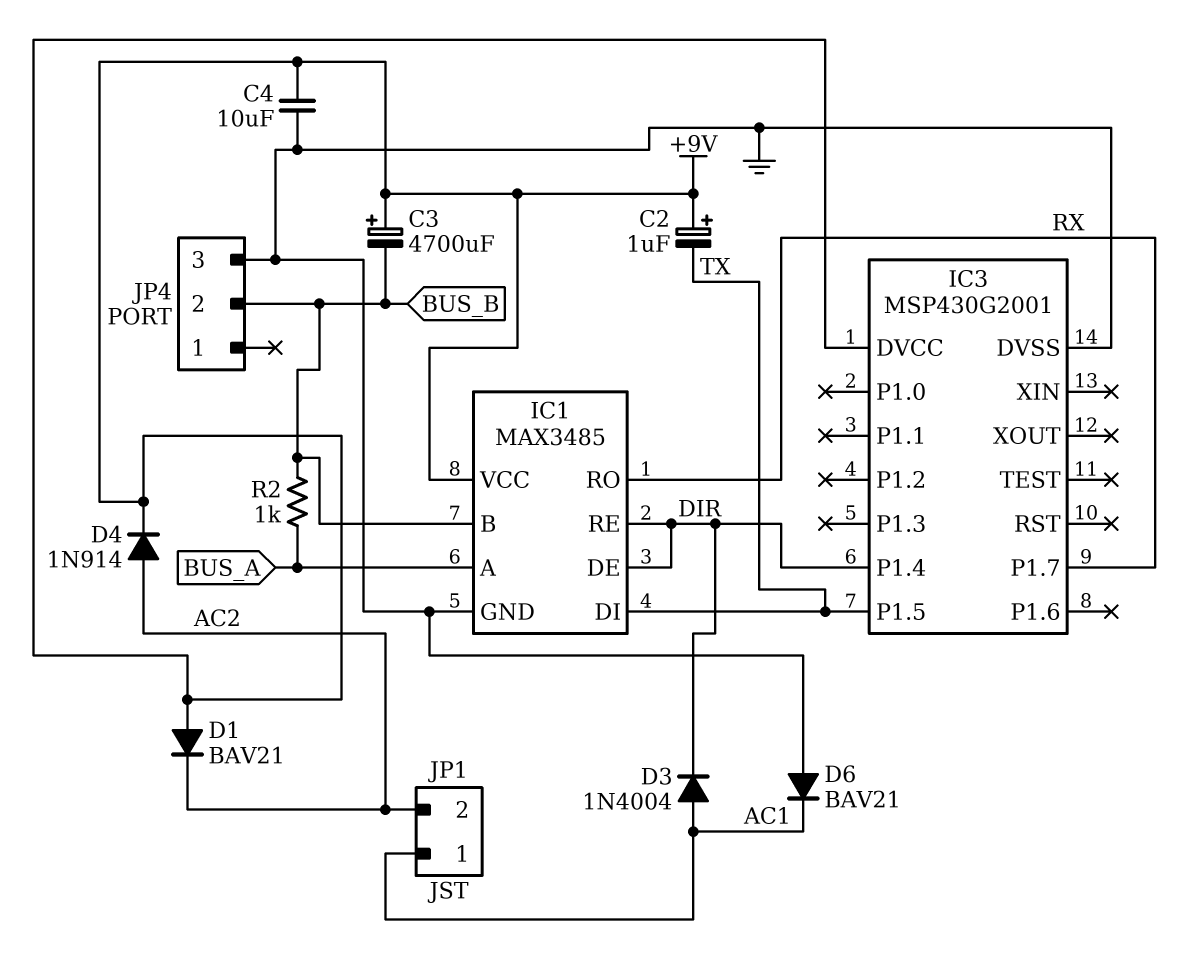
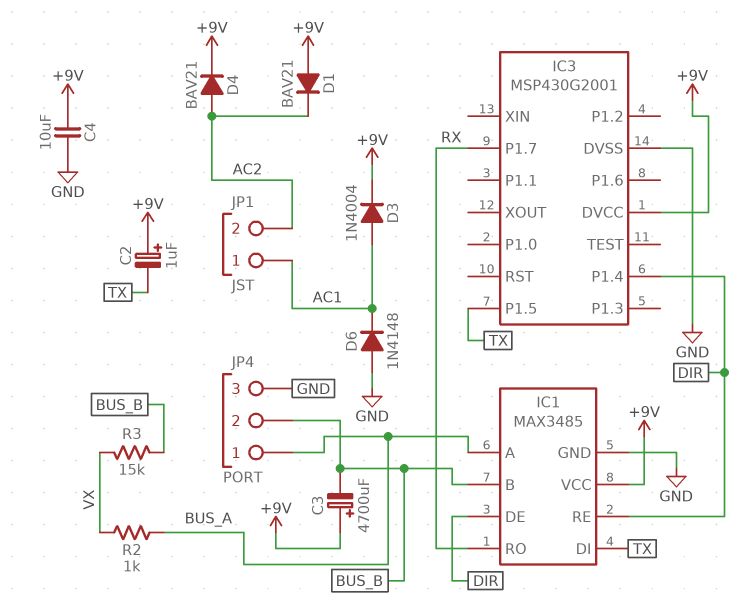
D3: diode 1N4004 (A AC1, K DIR) -> diode 1N4004 (A AC1, K +9V)
D4: diode 1N914 (A AC2, K +9V) -> diode BAV21 (A AC2, K +9V)
D6: diode BAV21 (A GND, K AC1) -> diode 1N4148 (A GND, K AC1)
JP4 pin 1: none -> BUS_A
R2: 1k (BUS_A, BUS_B) -> 1k (BUS_A, VX)
R3: none -> 15k (BUS_B, VX)

